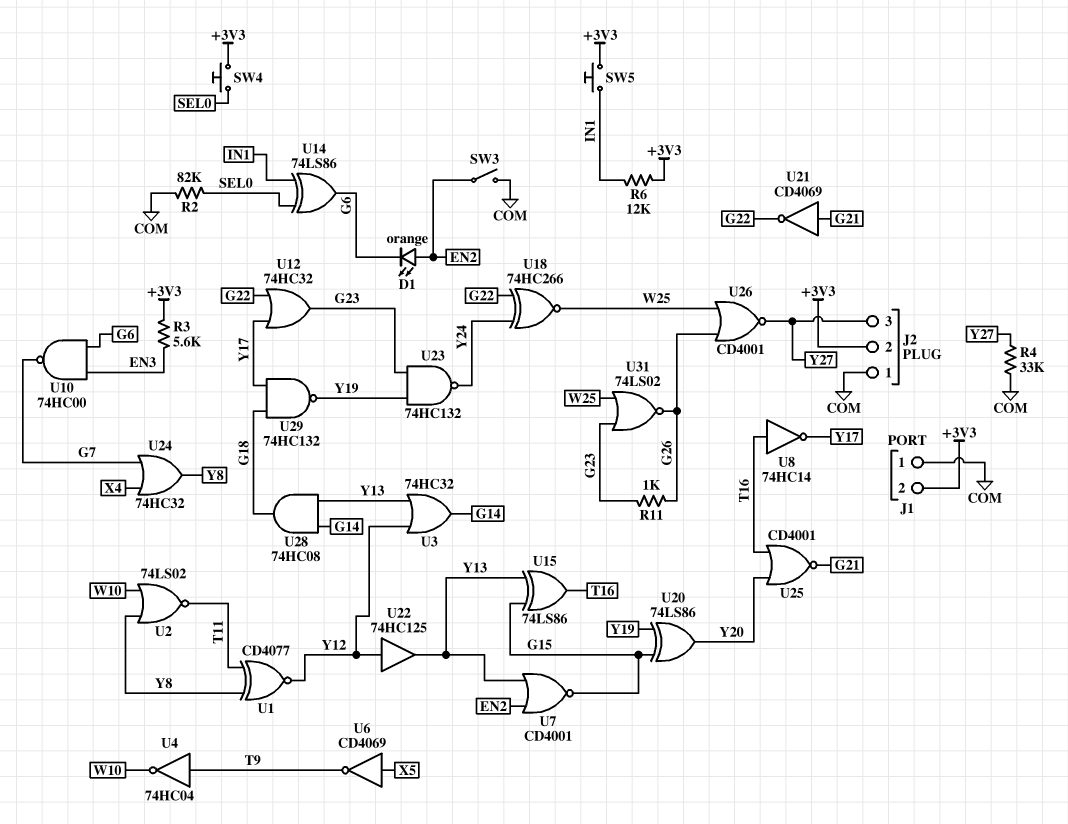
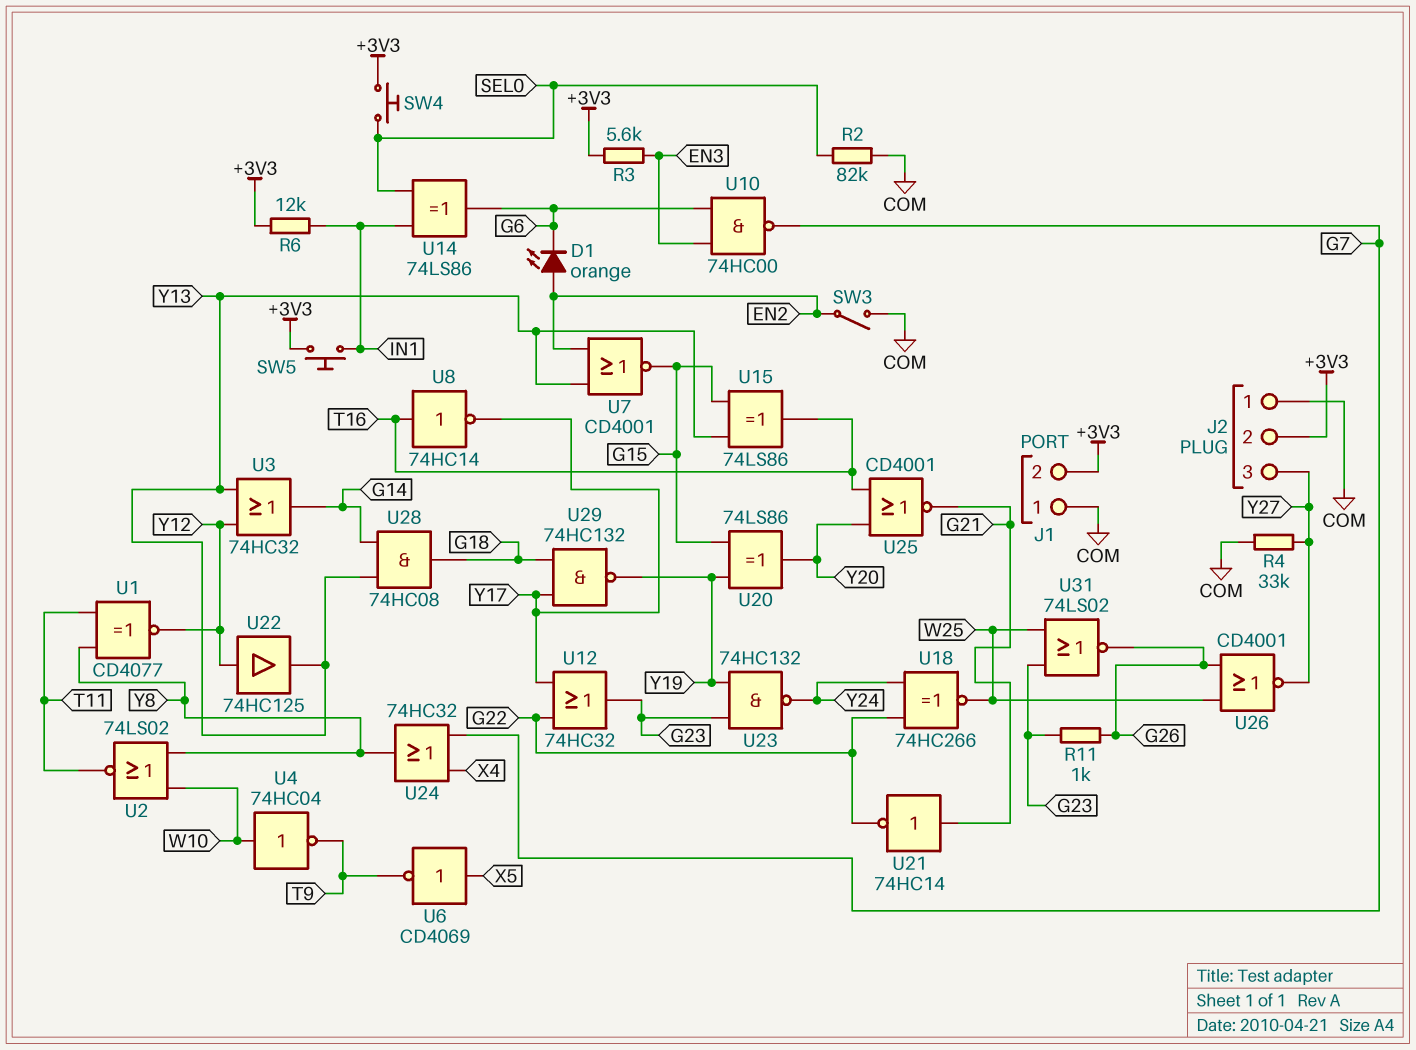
U4: NOT 74HC04 (in T9, out W10) -> NOT 74HC04 (in W10, out T9)
U21: NOT CD4069 (in G21, out G22) -> NOT 74HC14 (in G21, out G22)

